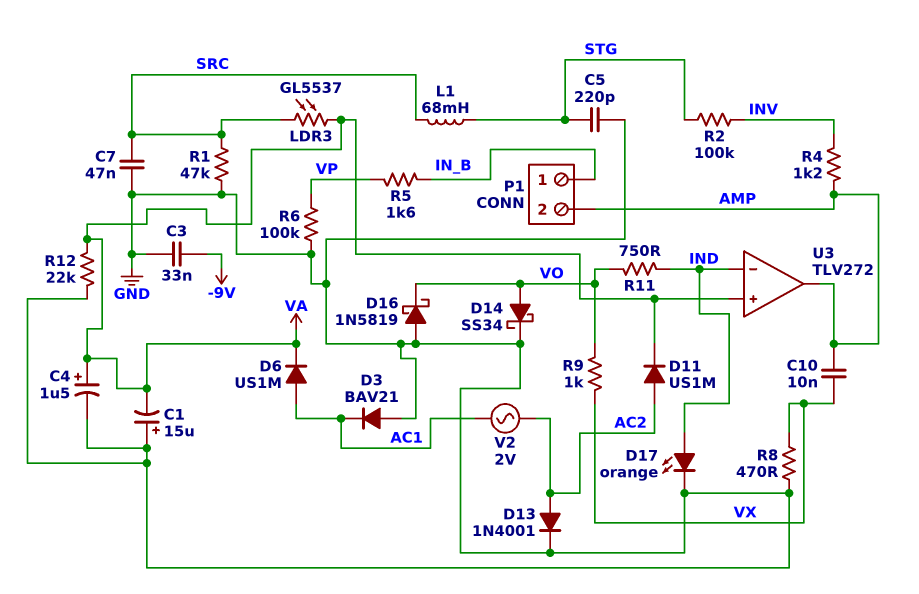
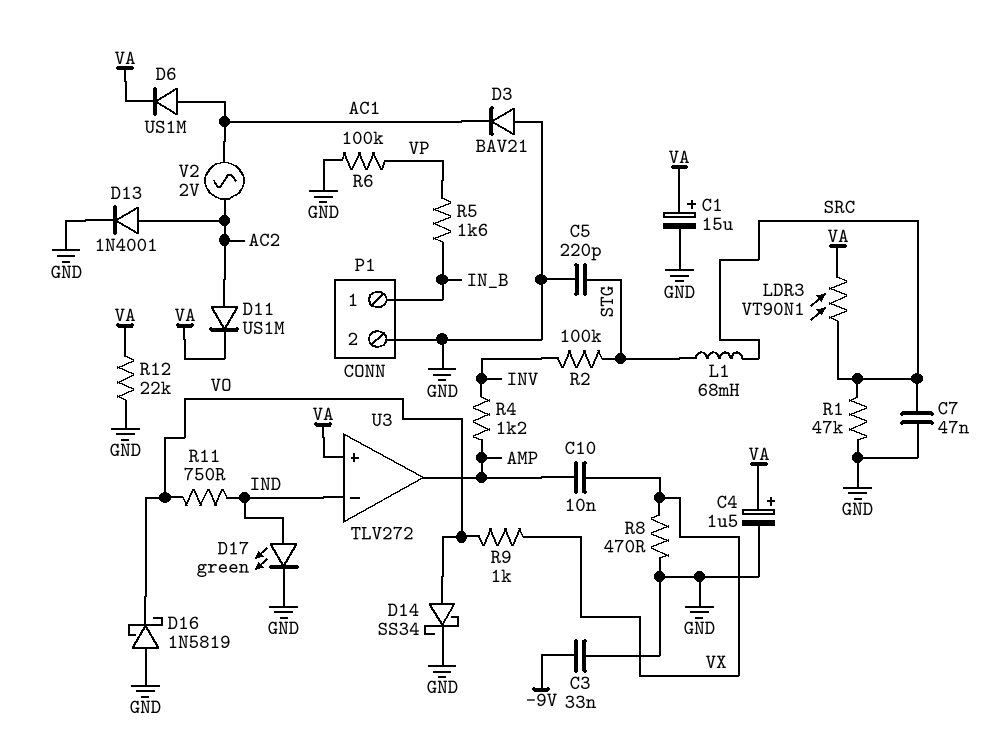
C1: 15uF (plus GND, minus VA) -> 15uF (plus VA, minus GND)
D17: LED orange (A IND, K GND) -> LED green (A IND, K GND)
LDR3: GL5537 (SRC, VA) -> VT90N1 (SRC, VA)
P1 pin 2: AMP -> GND

